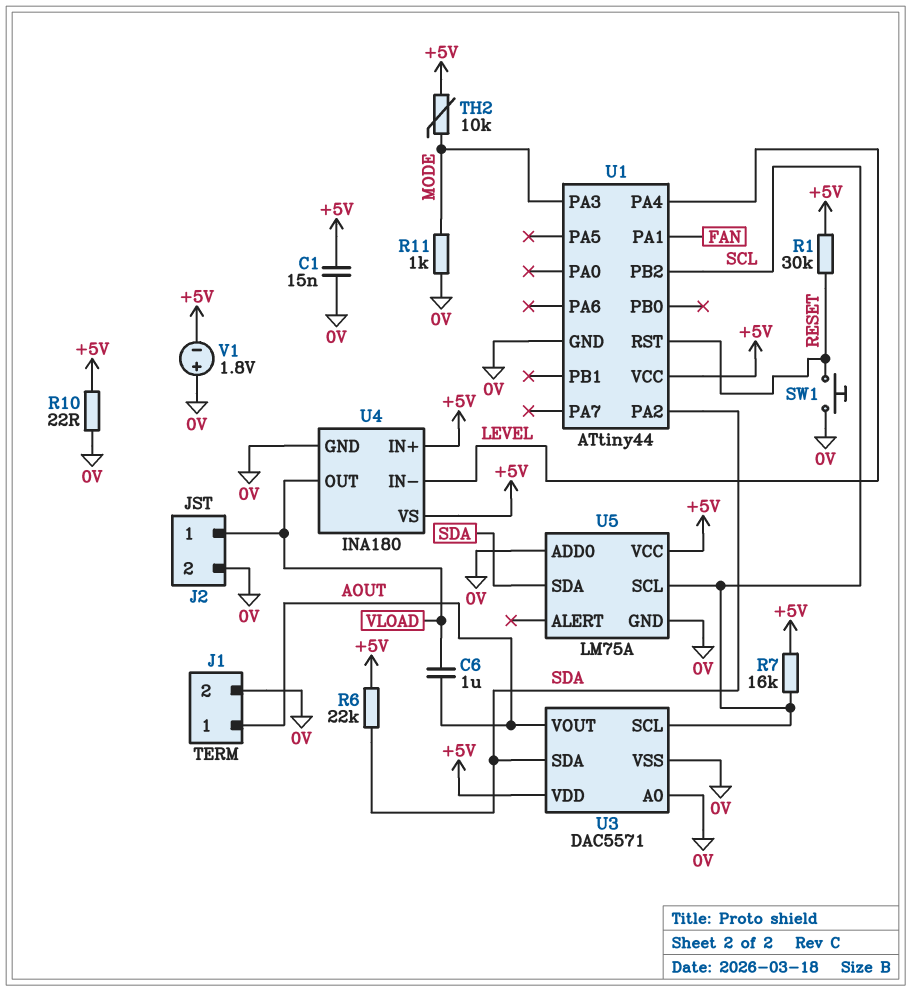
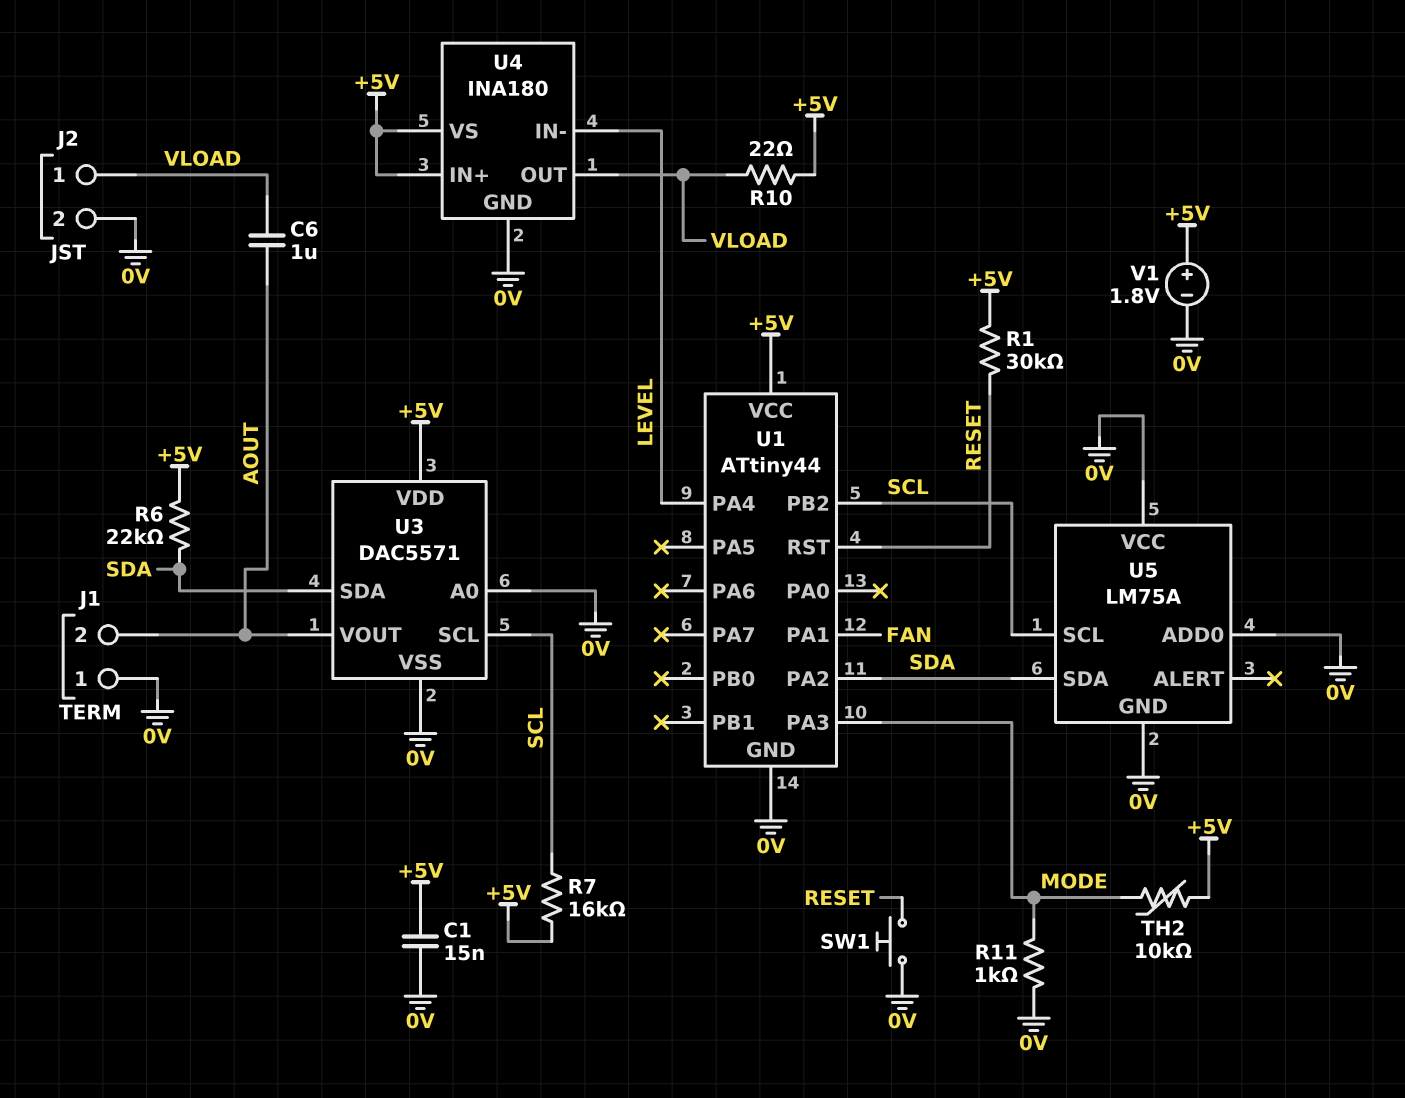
J1 pin 1: AOUT -> 0V
J1 pin 2: 0V -> AOUT
R10: 22 (+5V, 0V) -> 22 (+5V, VLOAD)
U5 pin VCC: +5V -> 0V
V1: 1.8V (plus 0V, minus +5V) -> 1.8V (plus +5V, minus 0V)

